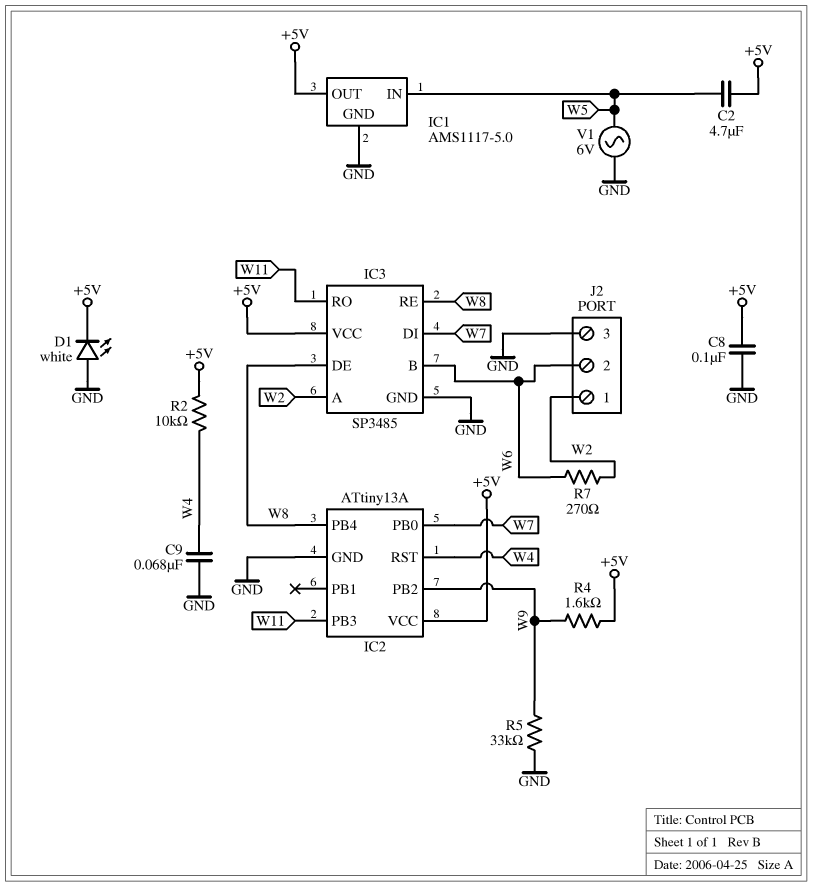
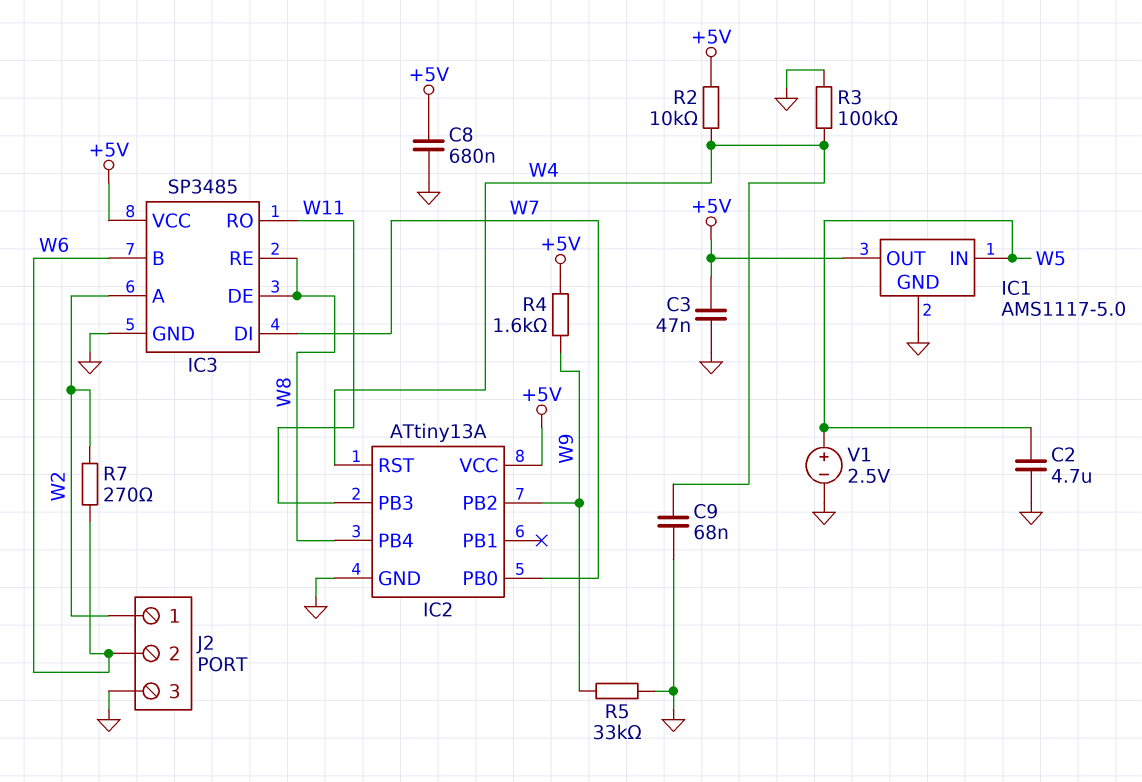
C2: 4.7uF (+5V, W5) -> 4.7uF (GND, W5)
C3: none -> 47nF (+5V, GND)
C8: 100nF (+5V, GND) -> 680nF (+5V, GND)
D1: LED white (A GND, K +5V) -> none
R3: none -> 100k (GND, W4)
V1: AC 6V (GND, W5) -> 2.5V (plus W5, minus GND)

